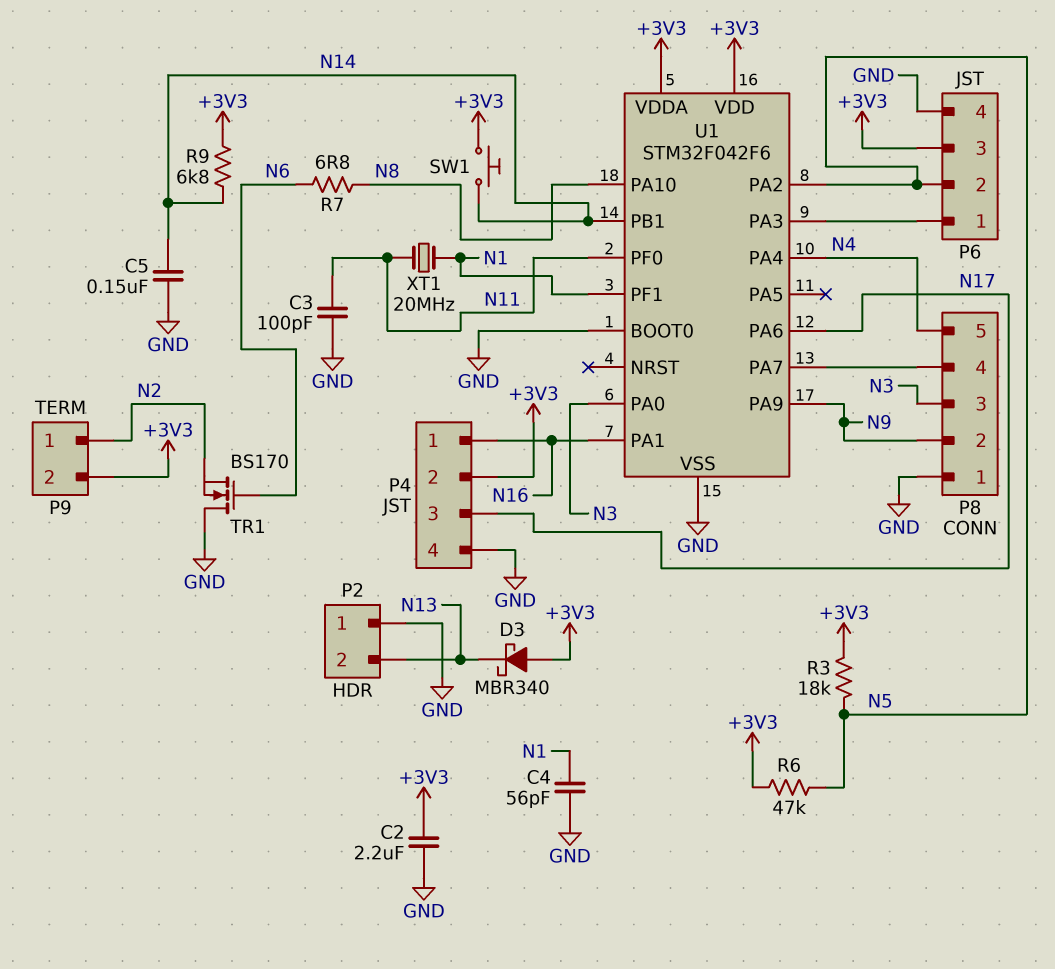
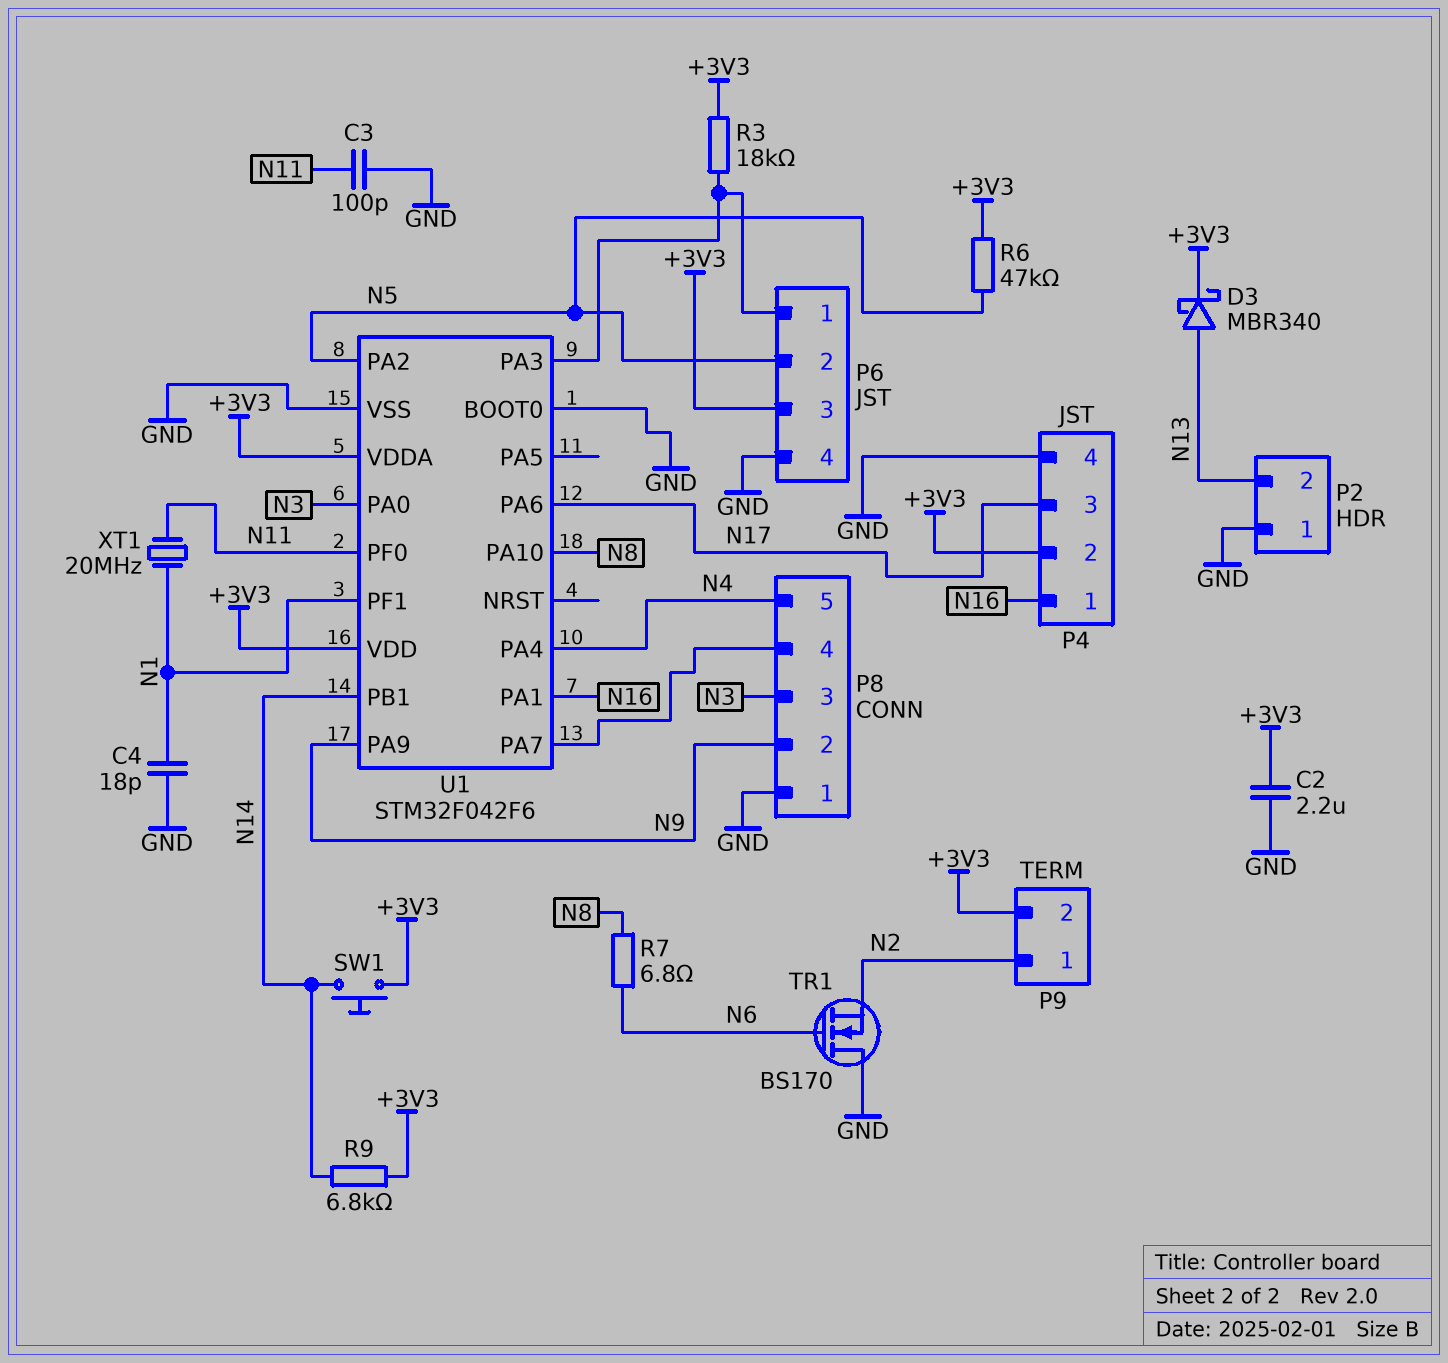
C4: 56pF (GND, N1) -> 18pF (GND, N1)
C5: 150nF (GND, N14) -> none
D3: schottky MBR340 (A +3V3, K N13) -> schottky MBR340 (A N13, K +3V3)
R3: 18k (+3V3, N5) -> 18k (+3V3, P6/1)

